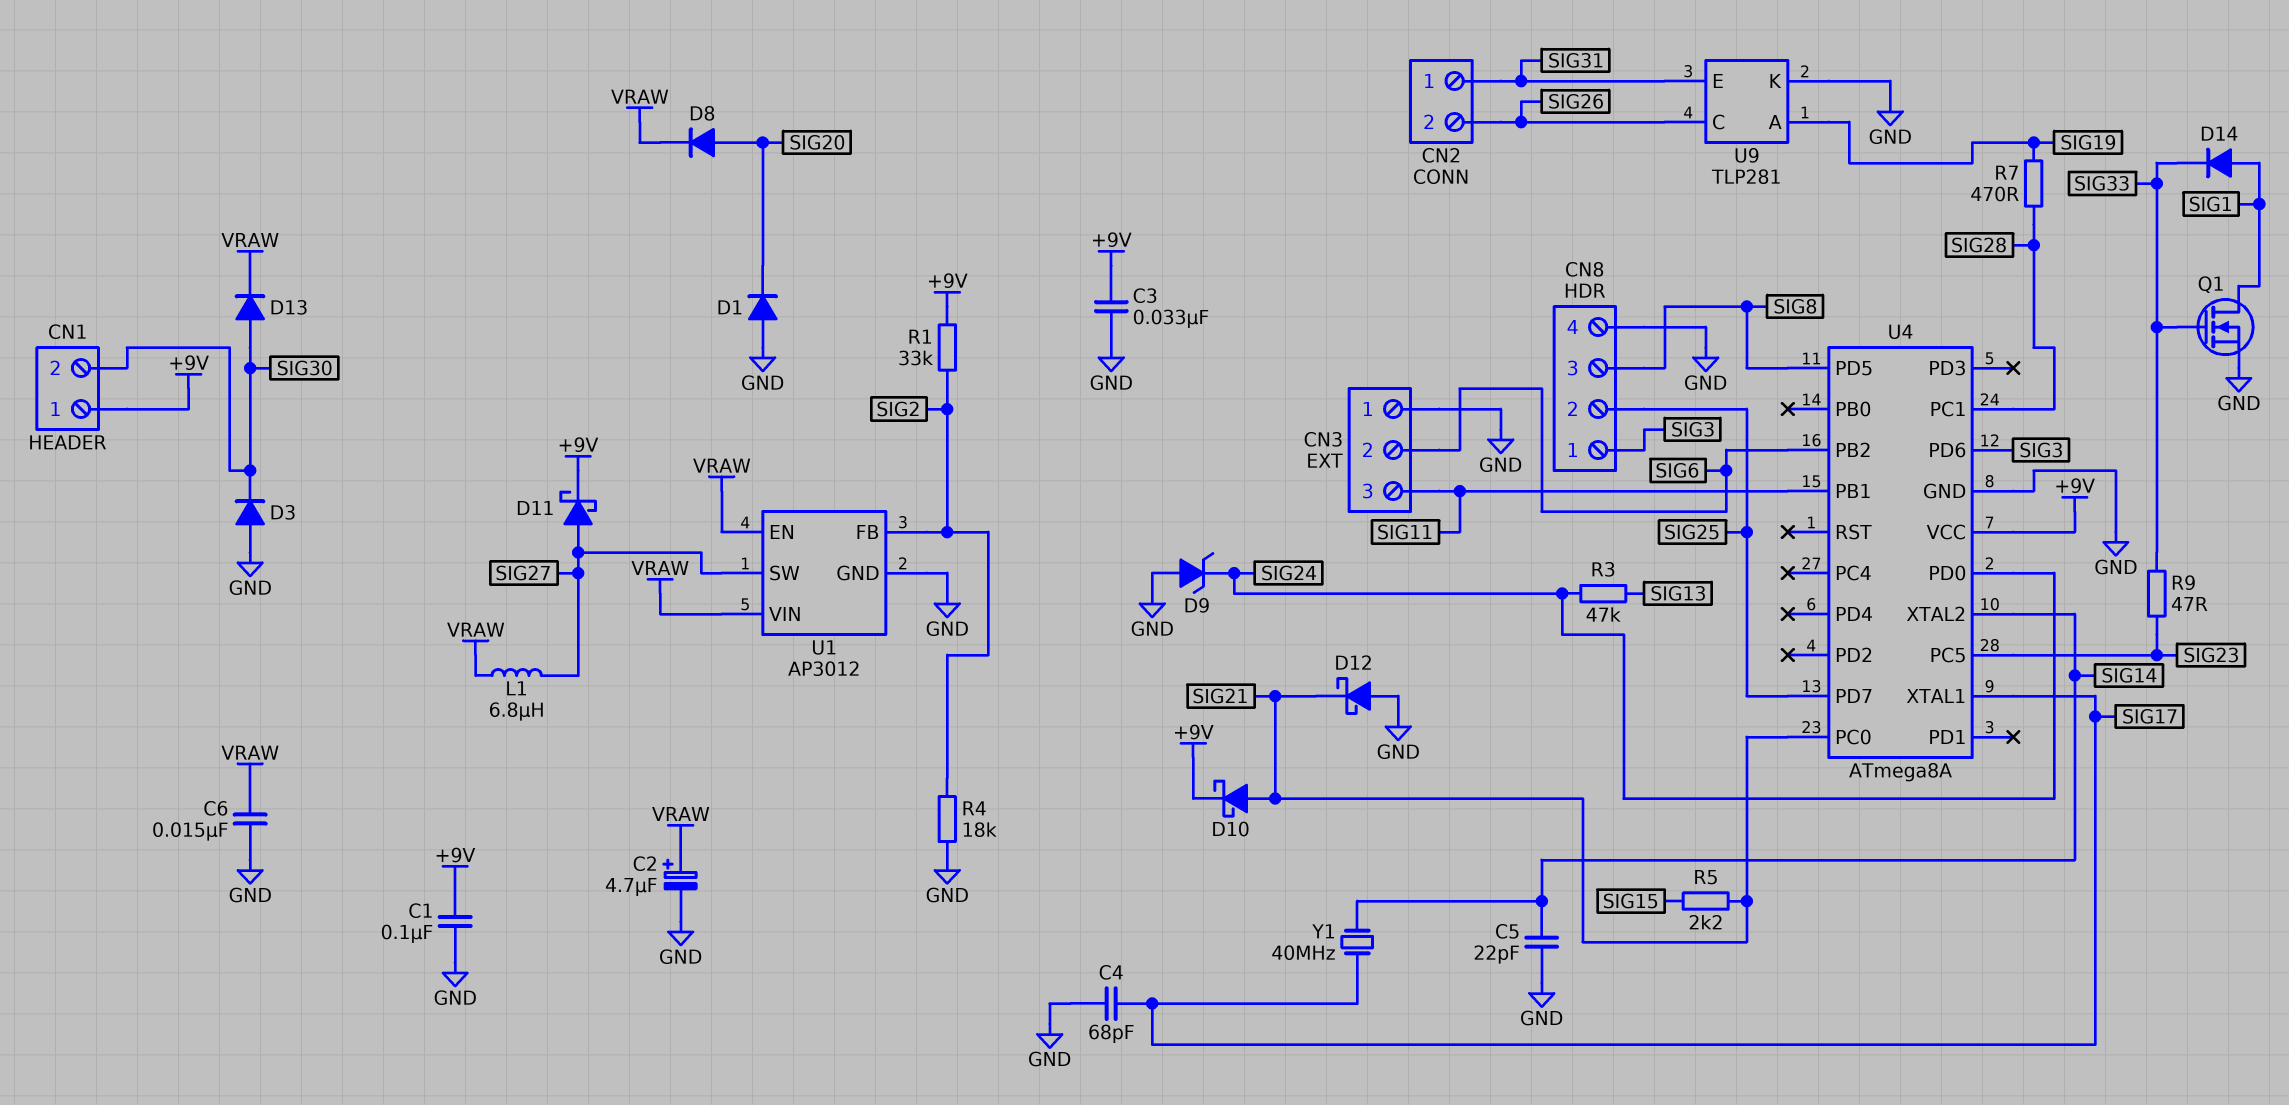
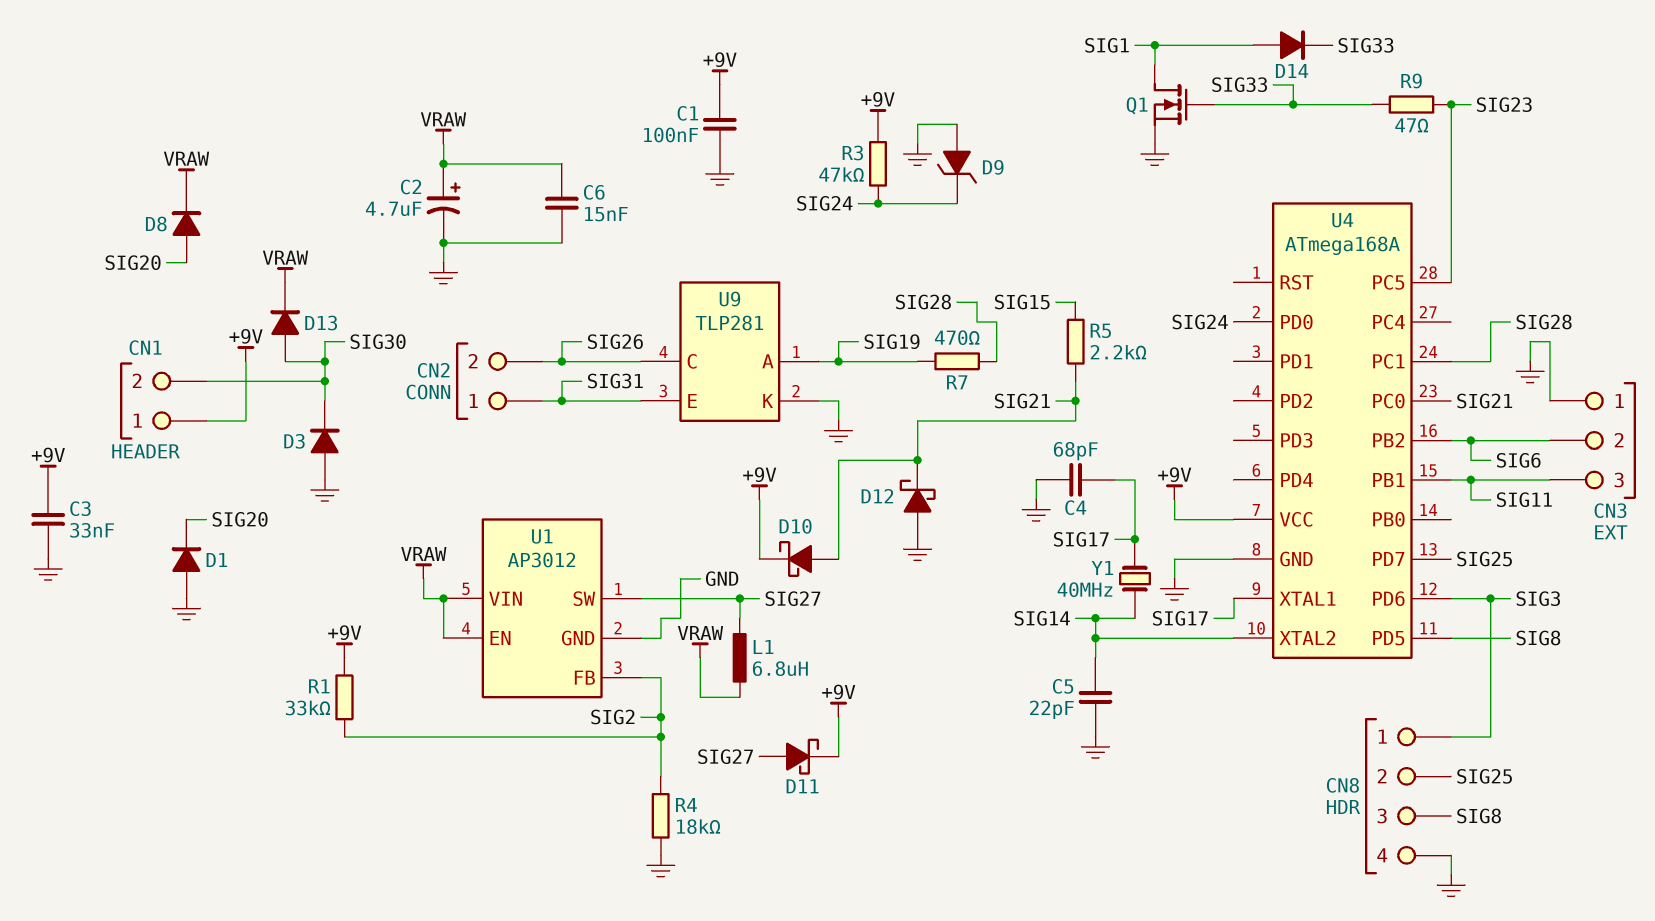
R3: 47k (SIG13, SIG24) -> 47k (+9V, SIG24)
U4: ATmega8A -> ATmega168A

